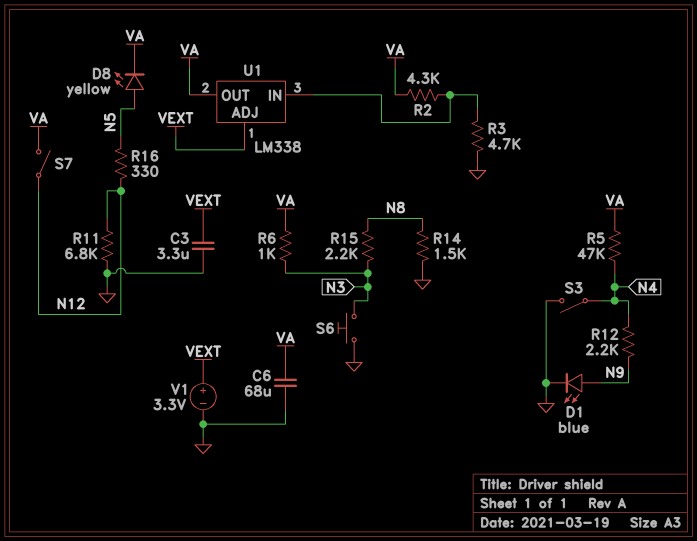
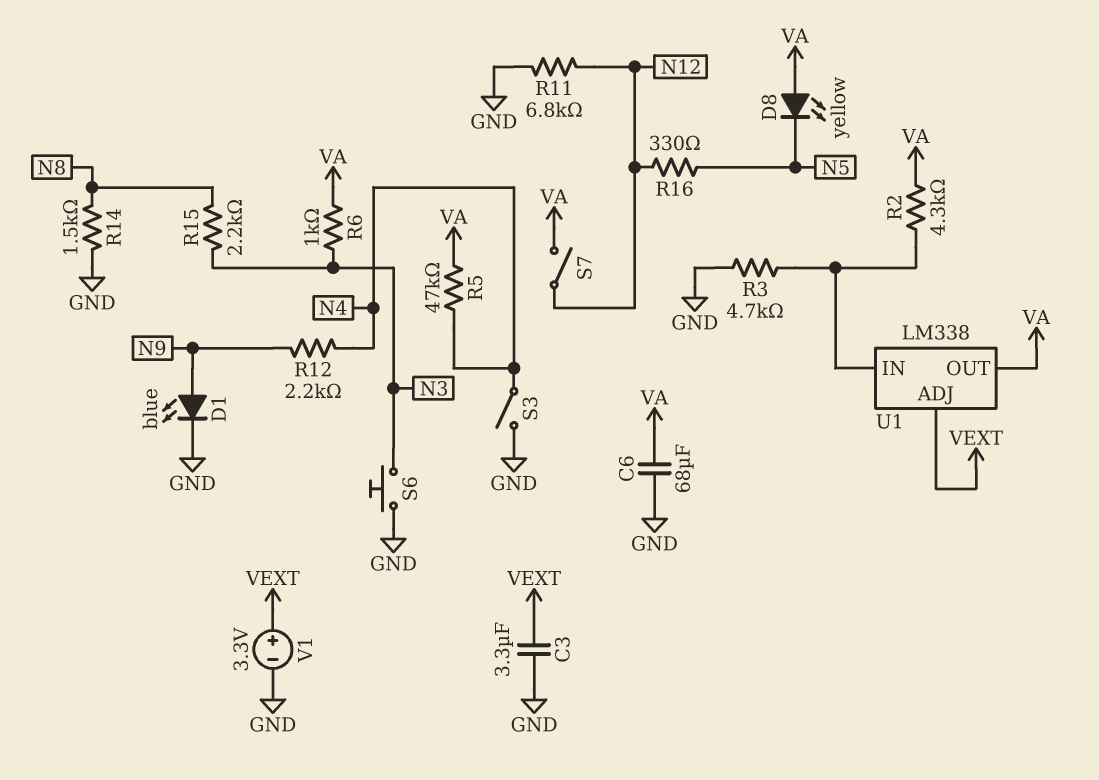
D8: LED yellow (A N5, K VA) -> LED yellow (A VA, K N5)

